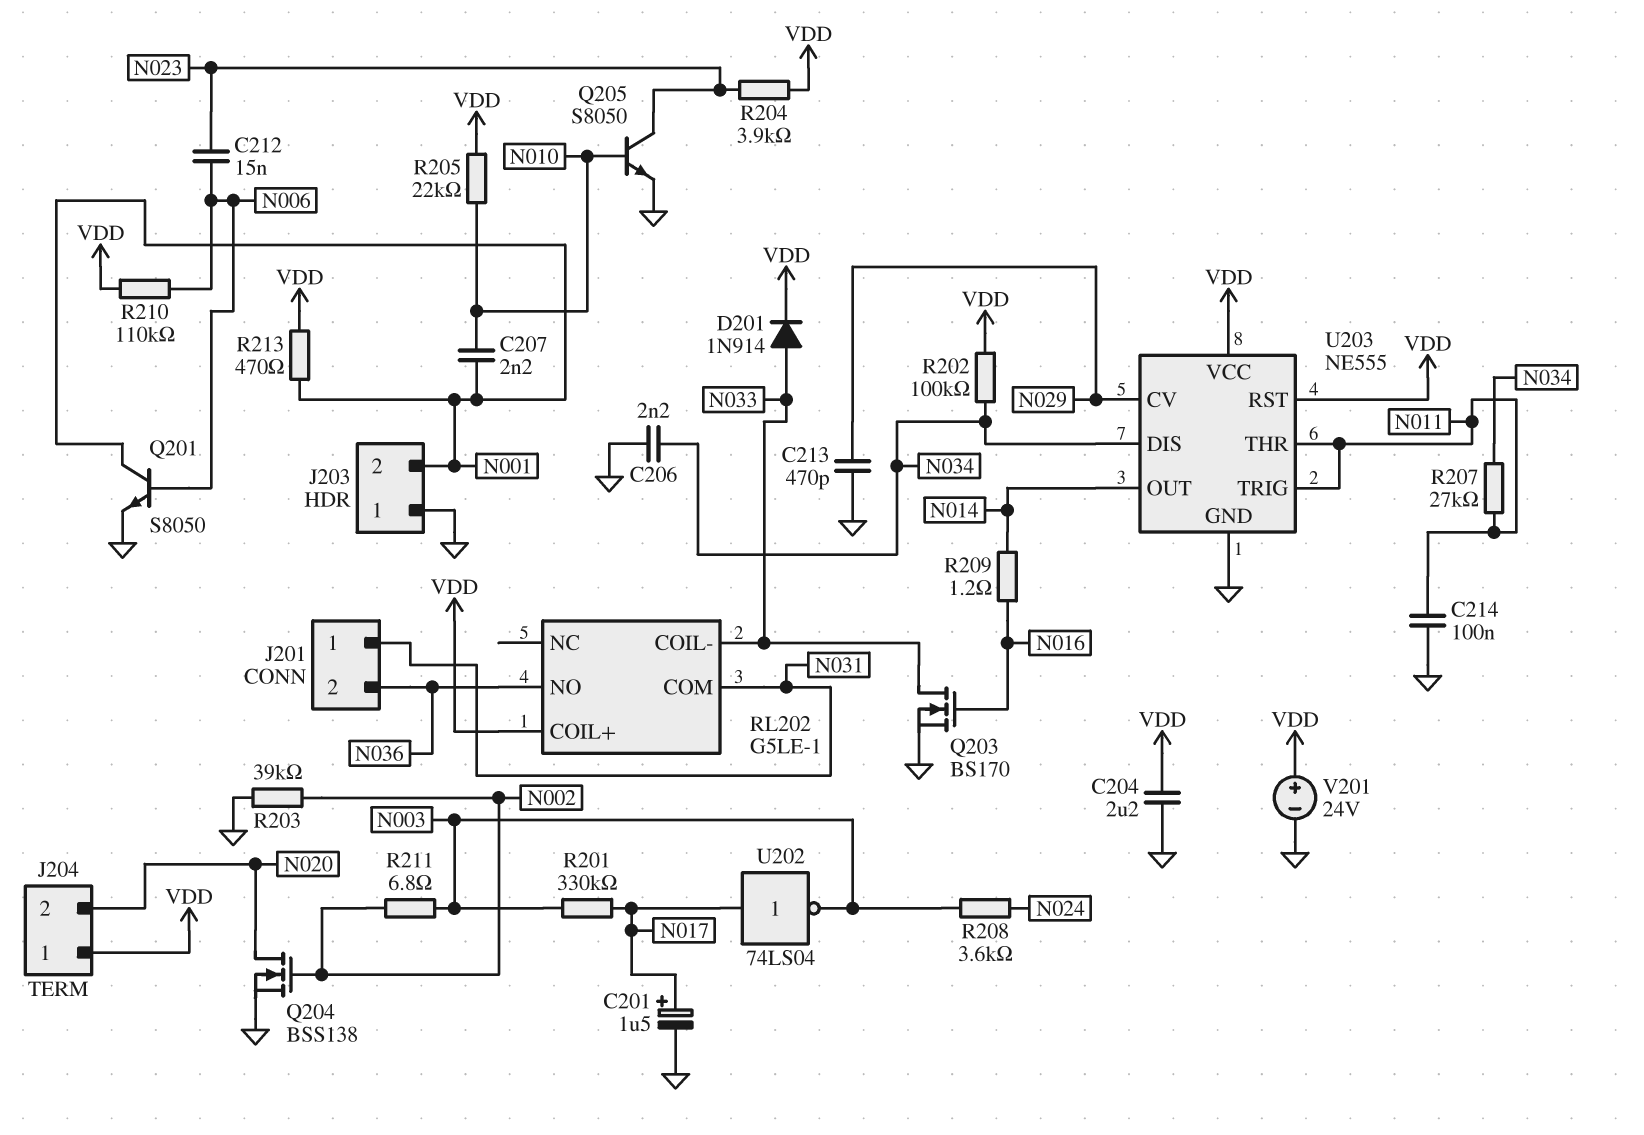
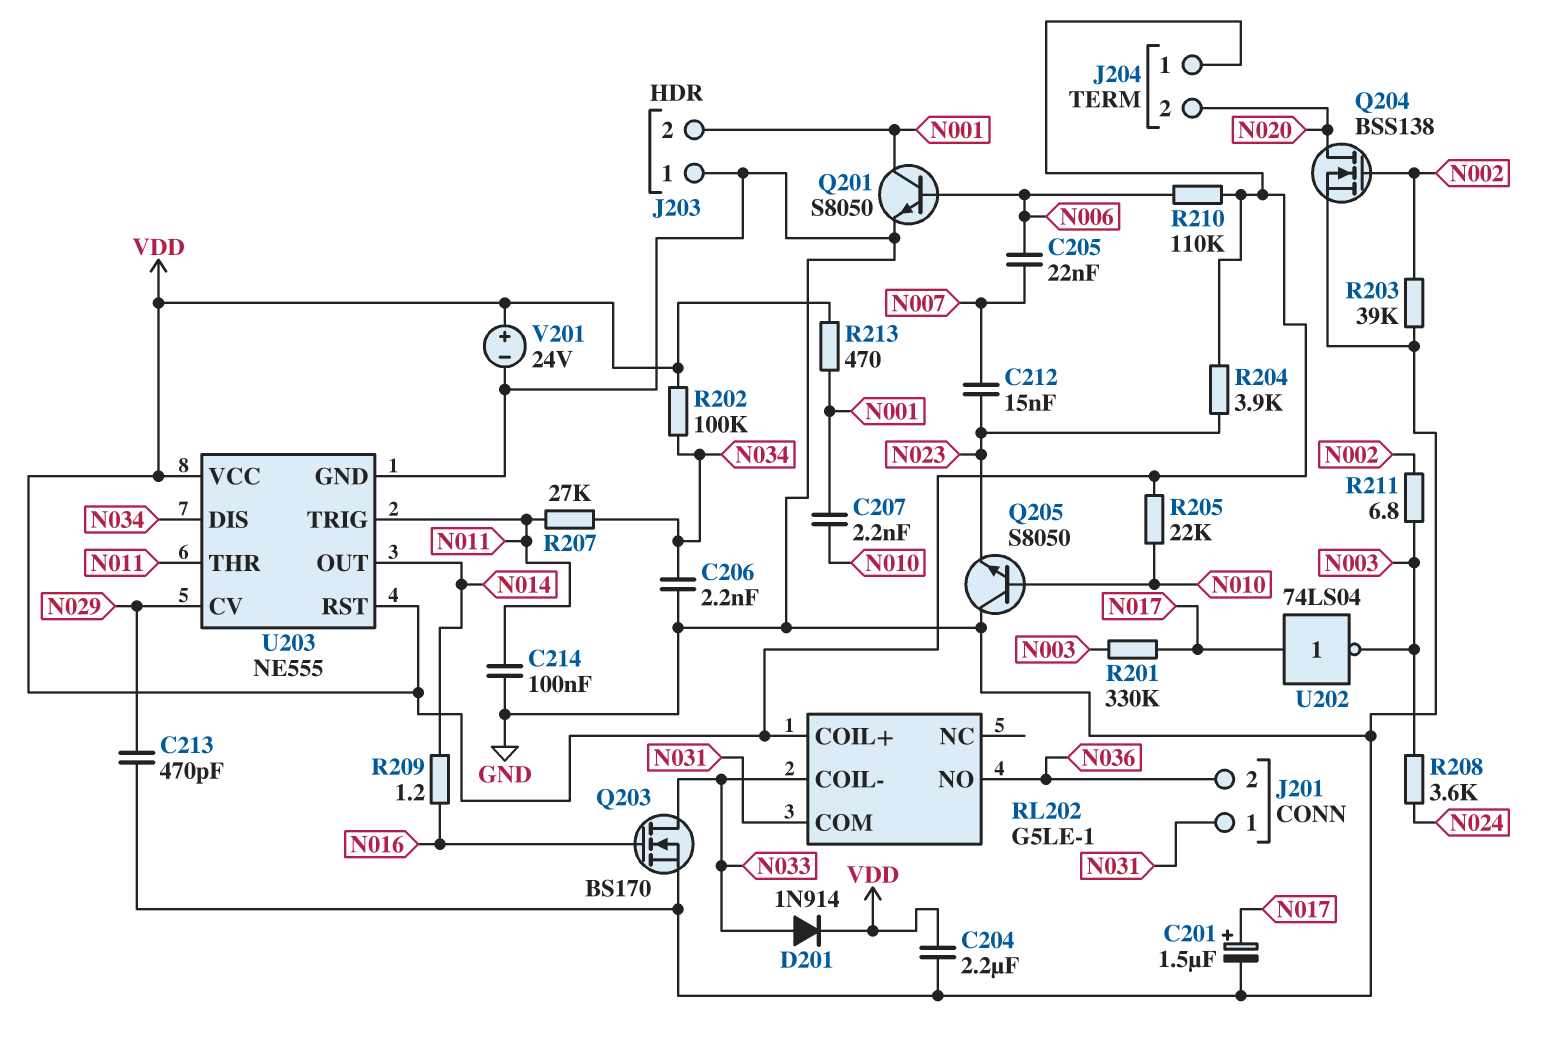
C205: none -> 22nF (N006, N007)
C212: 15nF (N006, N023) -> 15nF (N007, N023)
Q205: NPN S8050 (B N010, C N023, E GND) -> NPN S8050 (B N010, C GND, E N023)

